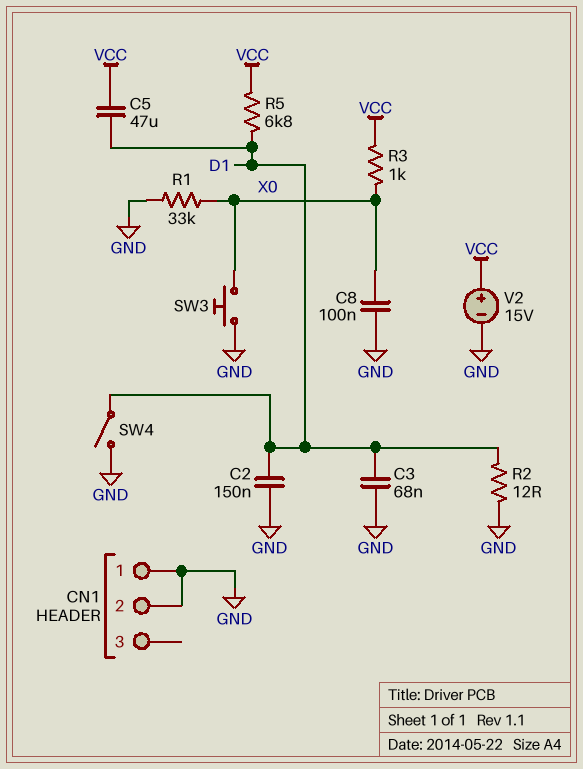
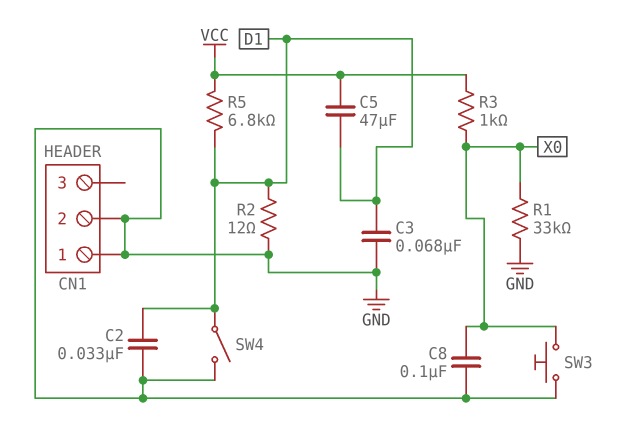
C2: 150nF (D1, GND) -> 33nF (D1, GND)
V2: 15V (plus VCC, minus GND) -> none

